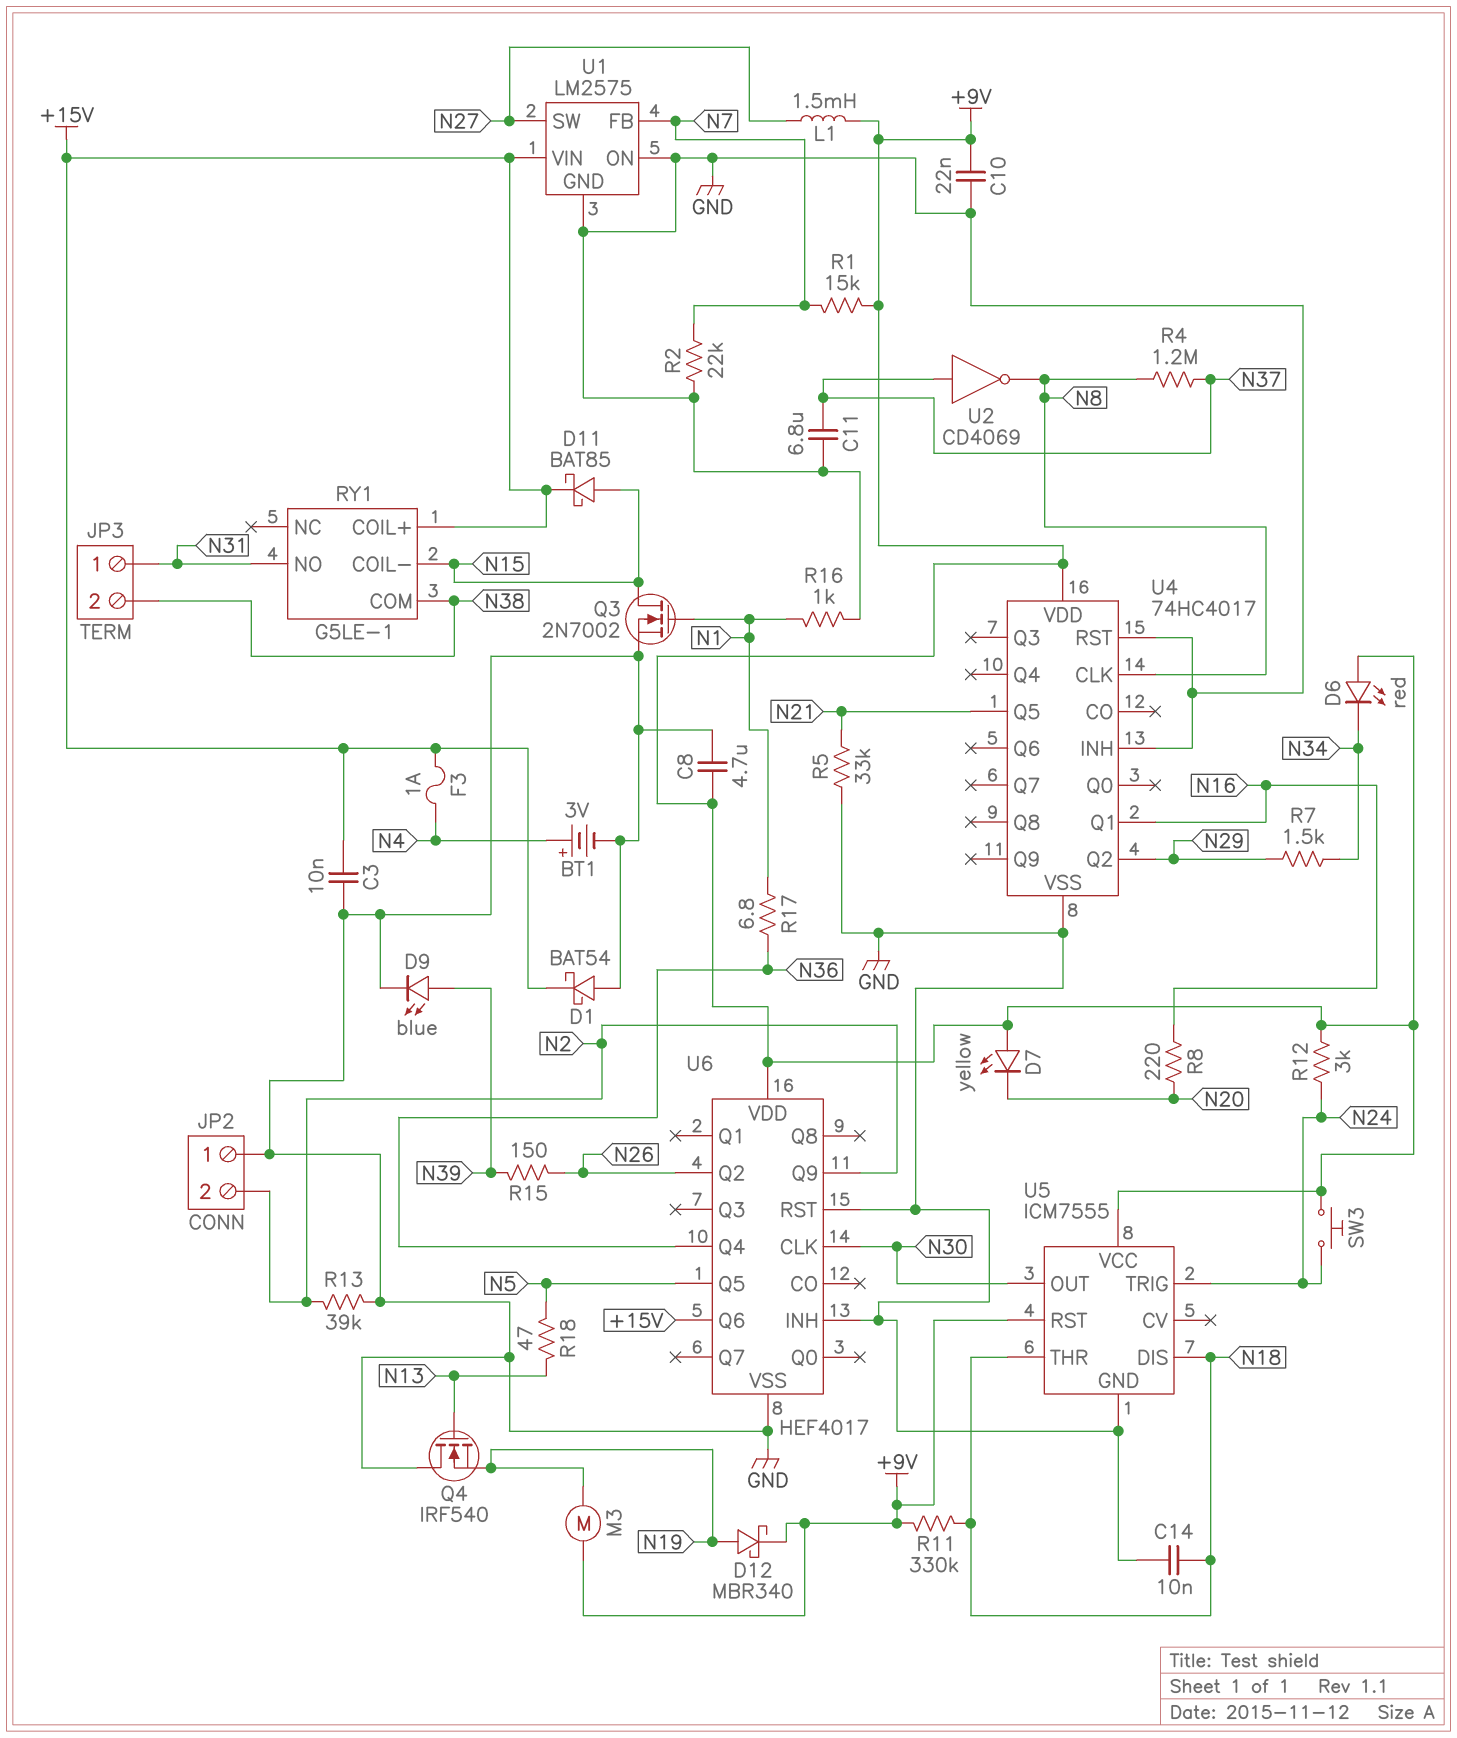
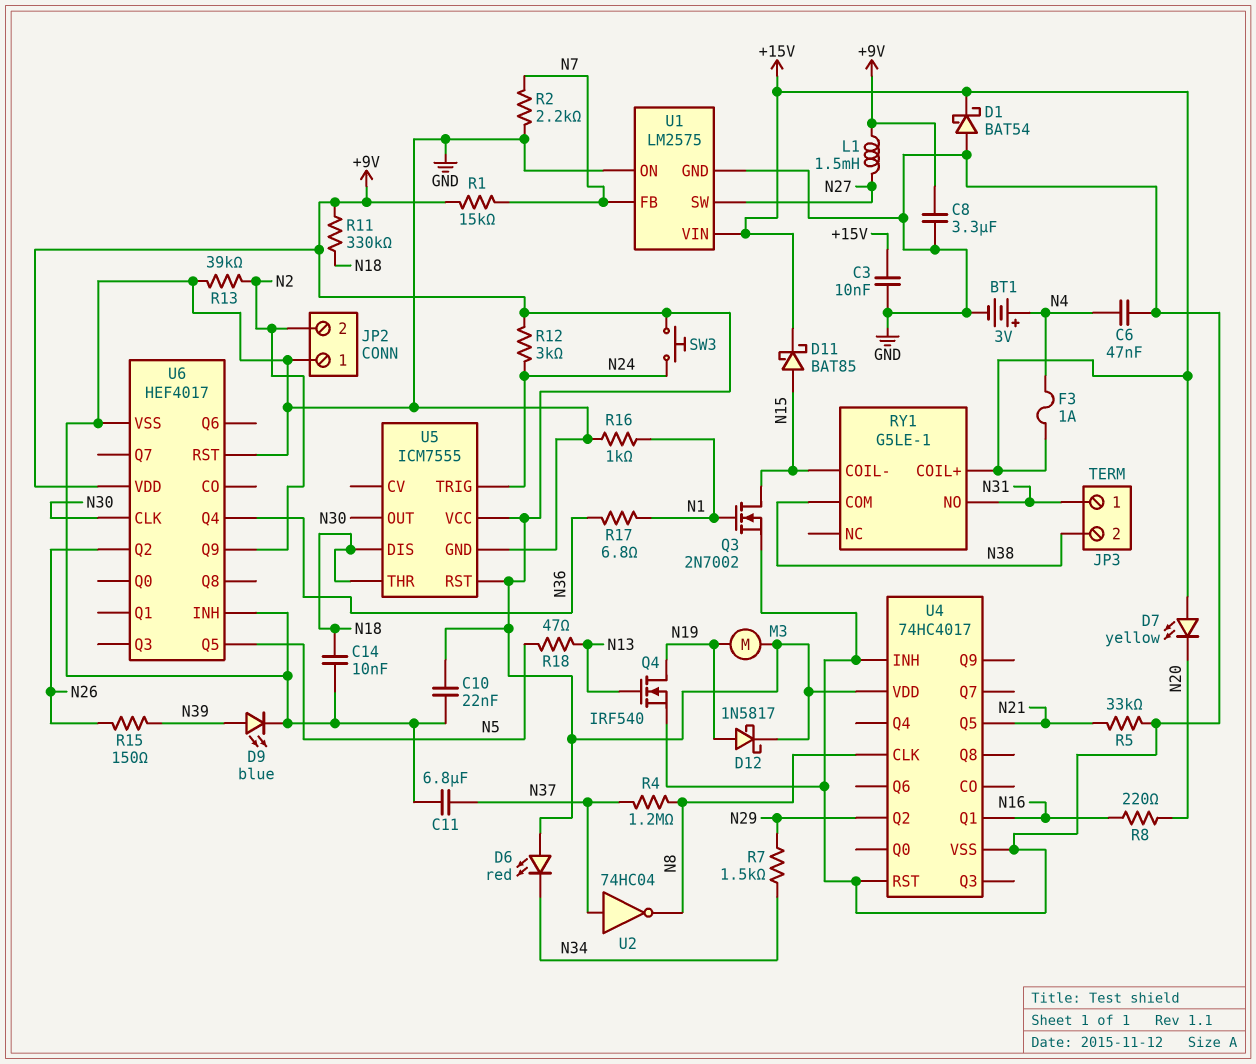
C6: none -> 47nF (GND, N4)
C8: 4.7uF (+9V, GND) -> 3.3uF (+9V, GND)
D7: LED yellow (A +9V, K N20) -> LED yellow (A +15V, K N20)
D12: schottky MBR340 (A N19, K +9V) -> schottky 1N5817 (A N19, K +9V)
Q4: NMOS IRF540 (G N13, D GND, S N19) -> NMOS IRF540 (G N13, D N19, S GND)
R2: 22k (GND, N7) -> 2.2k (GND, N7)
U2: NOT CD4069 (in N37, out N8) -> NOT 74HC04 (in N37, out N8)
U6 pin Q6: +15V -> none

